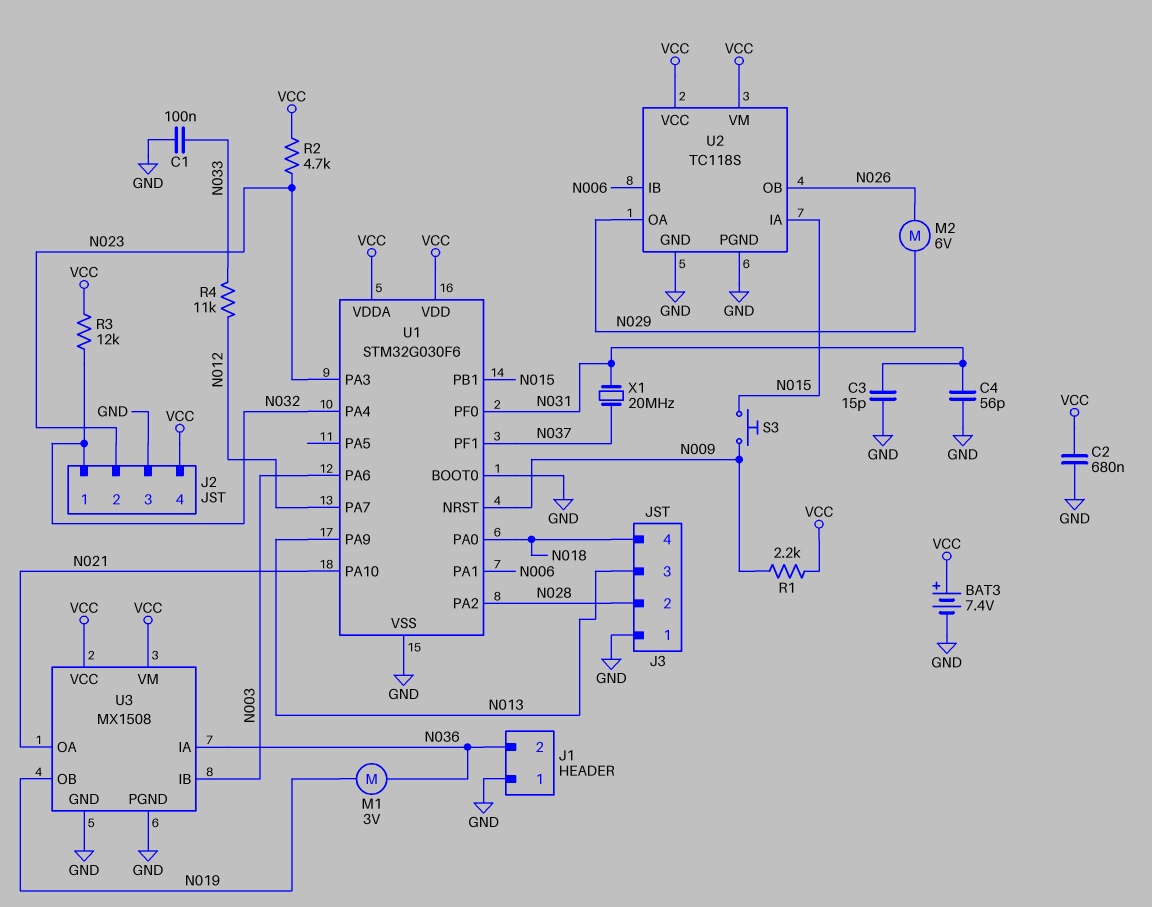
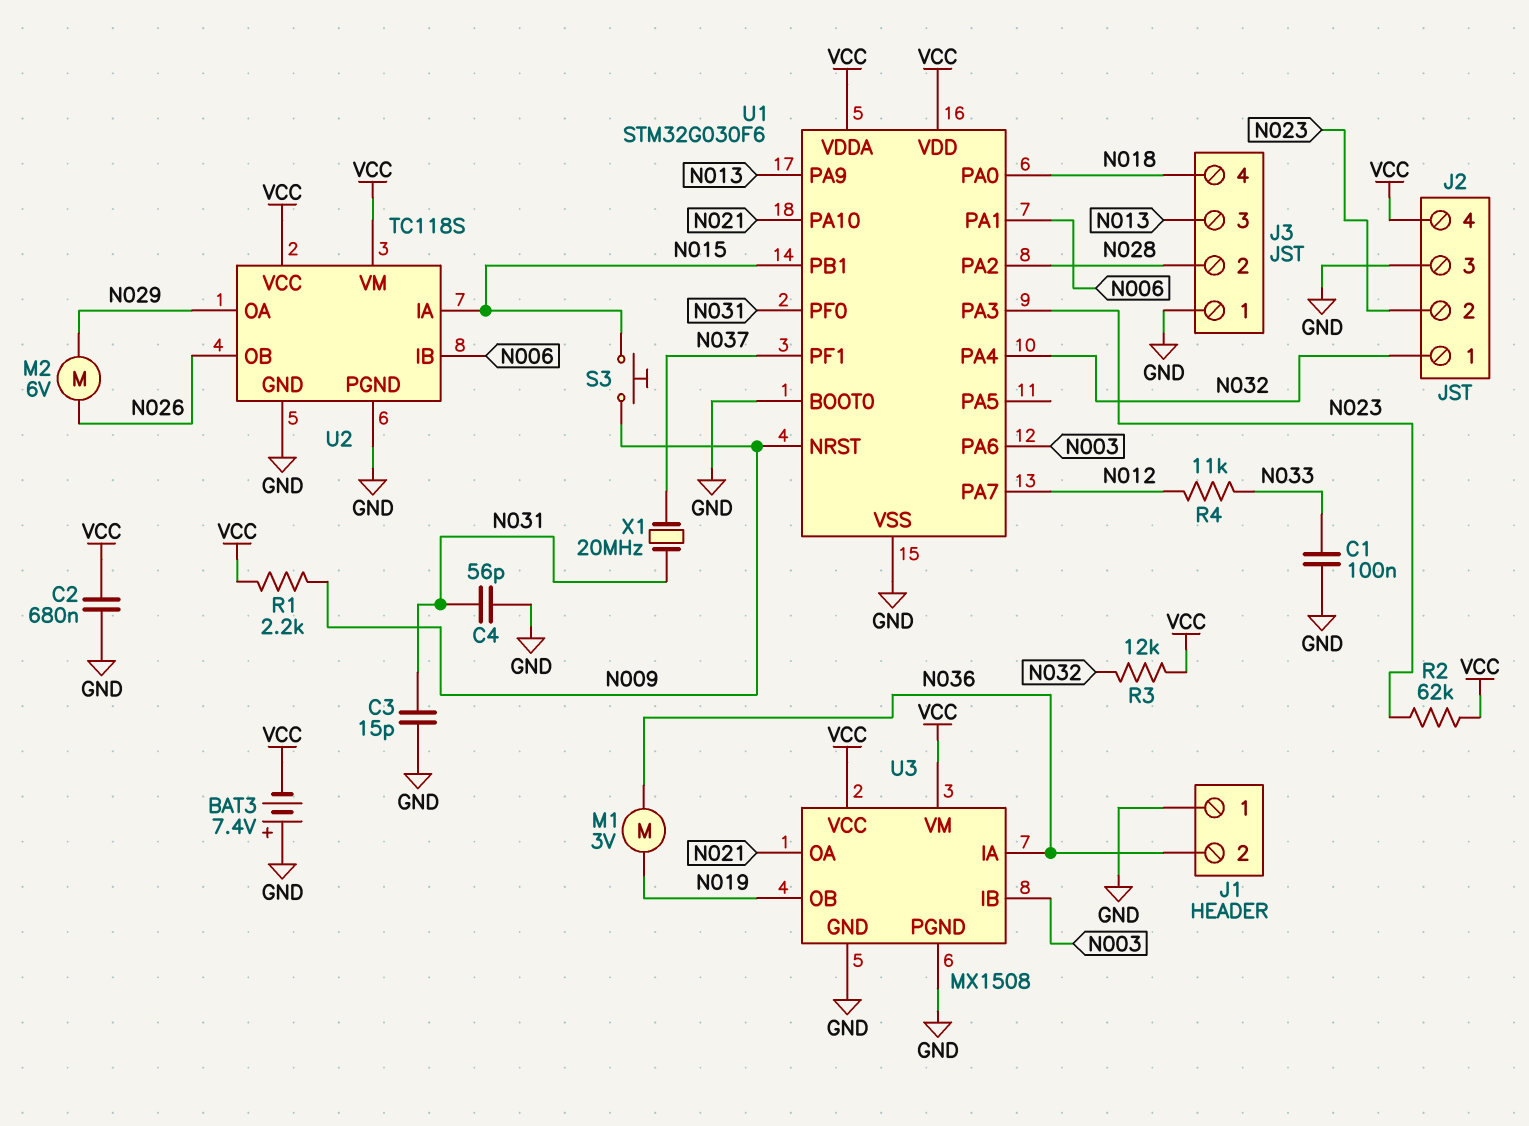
BAT3: 7.4V (plus VCC, minus GND) -> 7.4V (plus GND, minus VCC)
R2: 4.7k (N023, VCC) -> 62k (N023, VCC)

